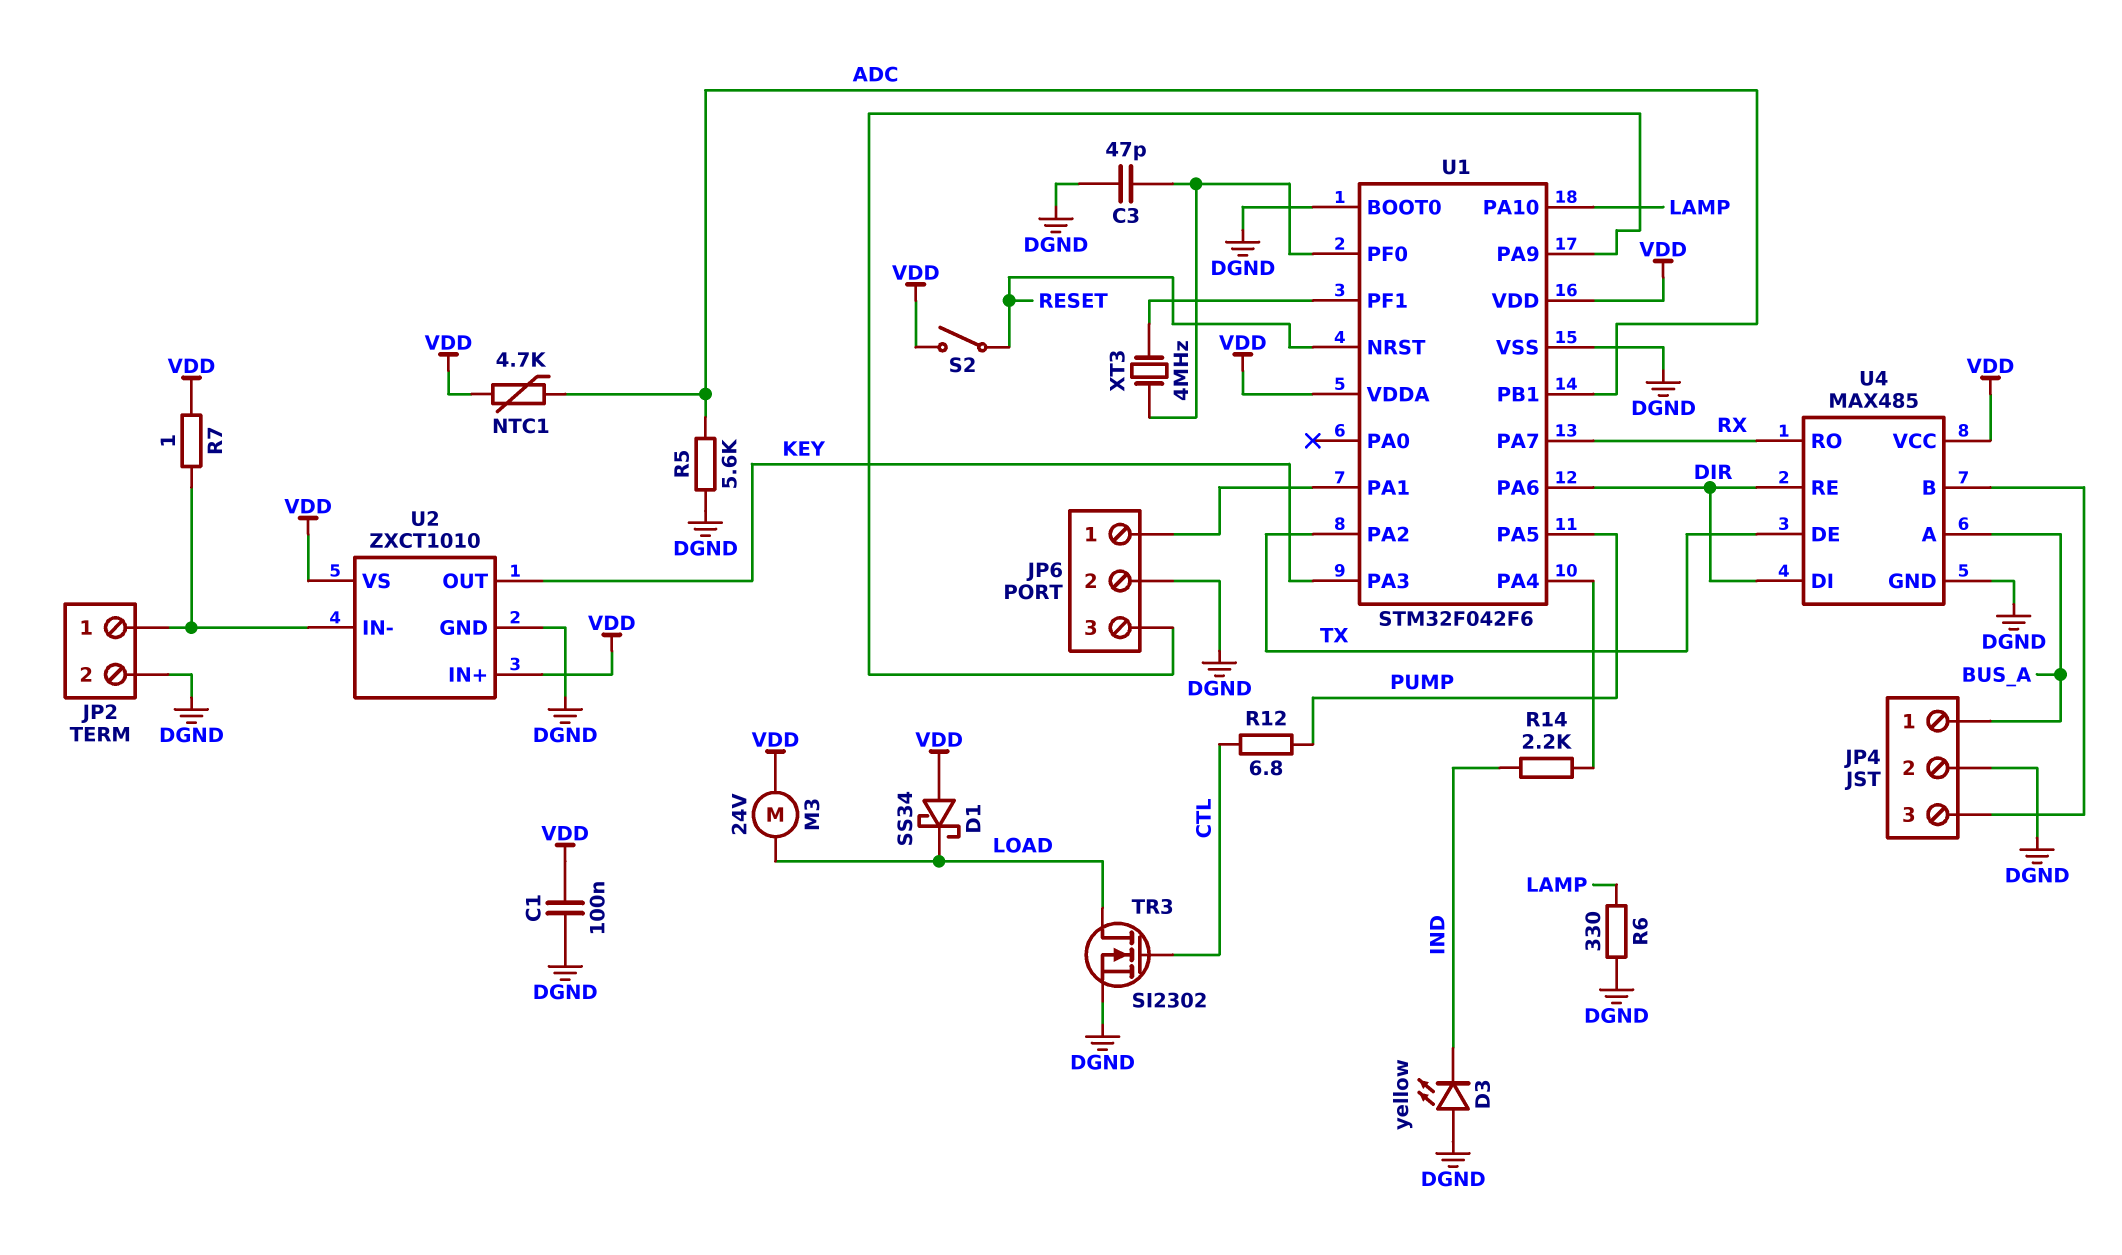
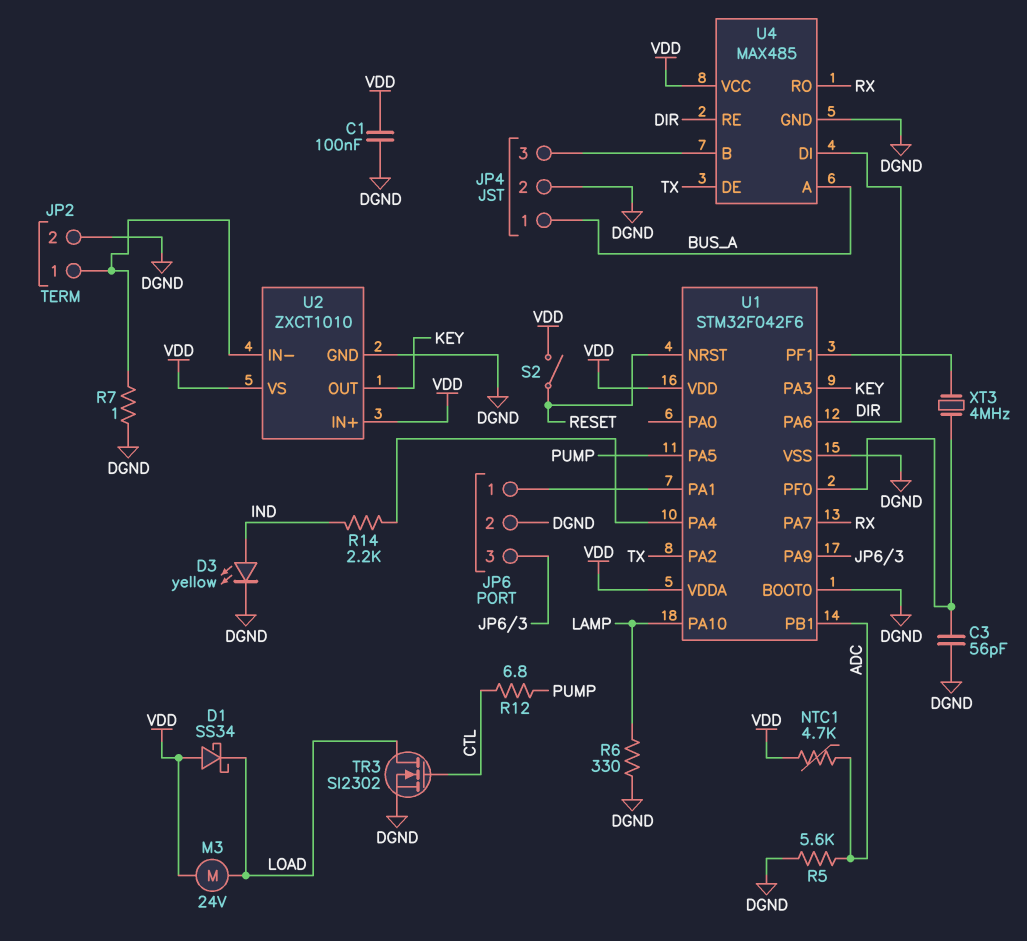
C3: 47pF (DGND, U1/PF0) -> 56pF (DGND, U1/PF0)
D3: LED yellow (A DGND, K IND) -> LED yellow (A IND, K DGND)
R7: 1 (JP2/1, VDD) -> 1 (DGND, JP2/1)

